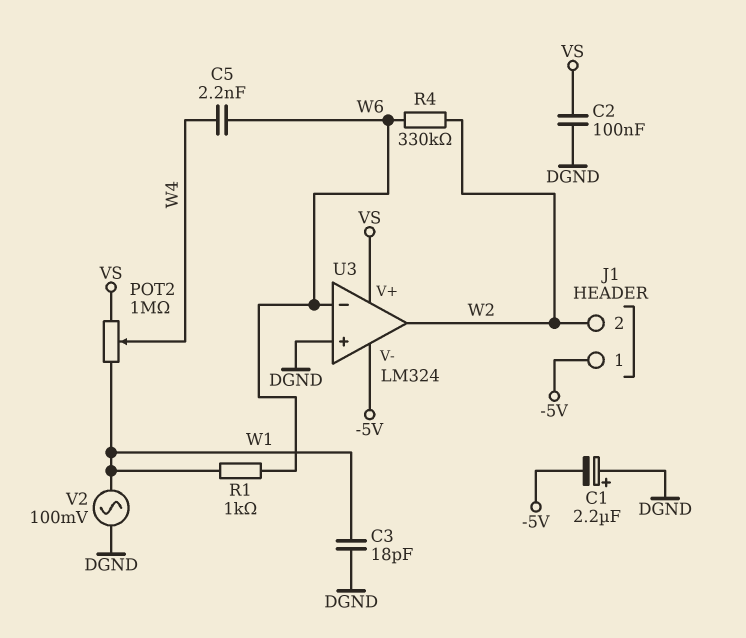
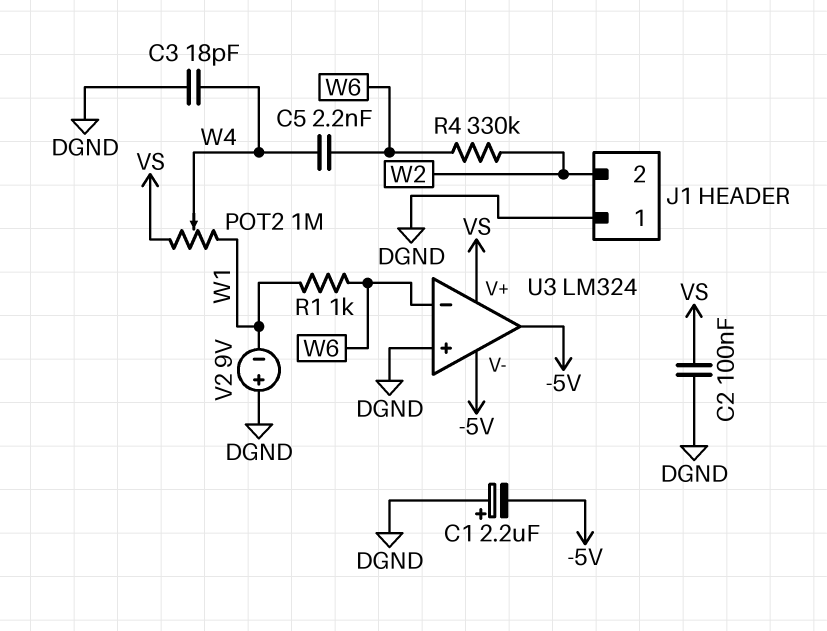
C3: 18pF (DGND, W1) -> 18pF (DGND, W4)
J1 pin 1: -5V -> DGND
U3 pin out: W2 -> -5V
V2: AC 100mV (DGND, W1) -> 9V (plus DGND, minus W1)

